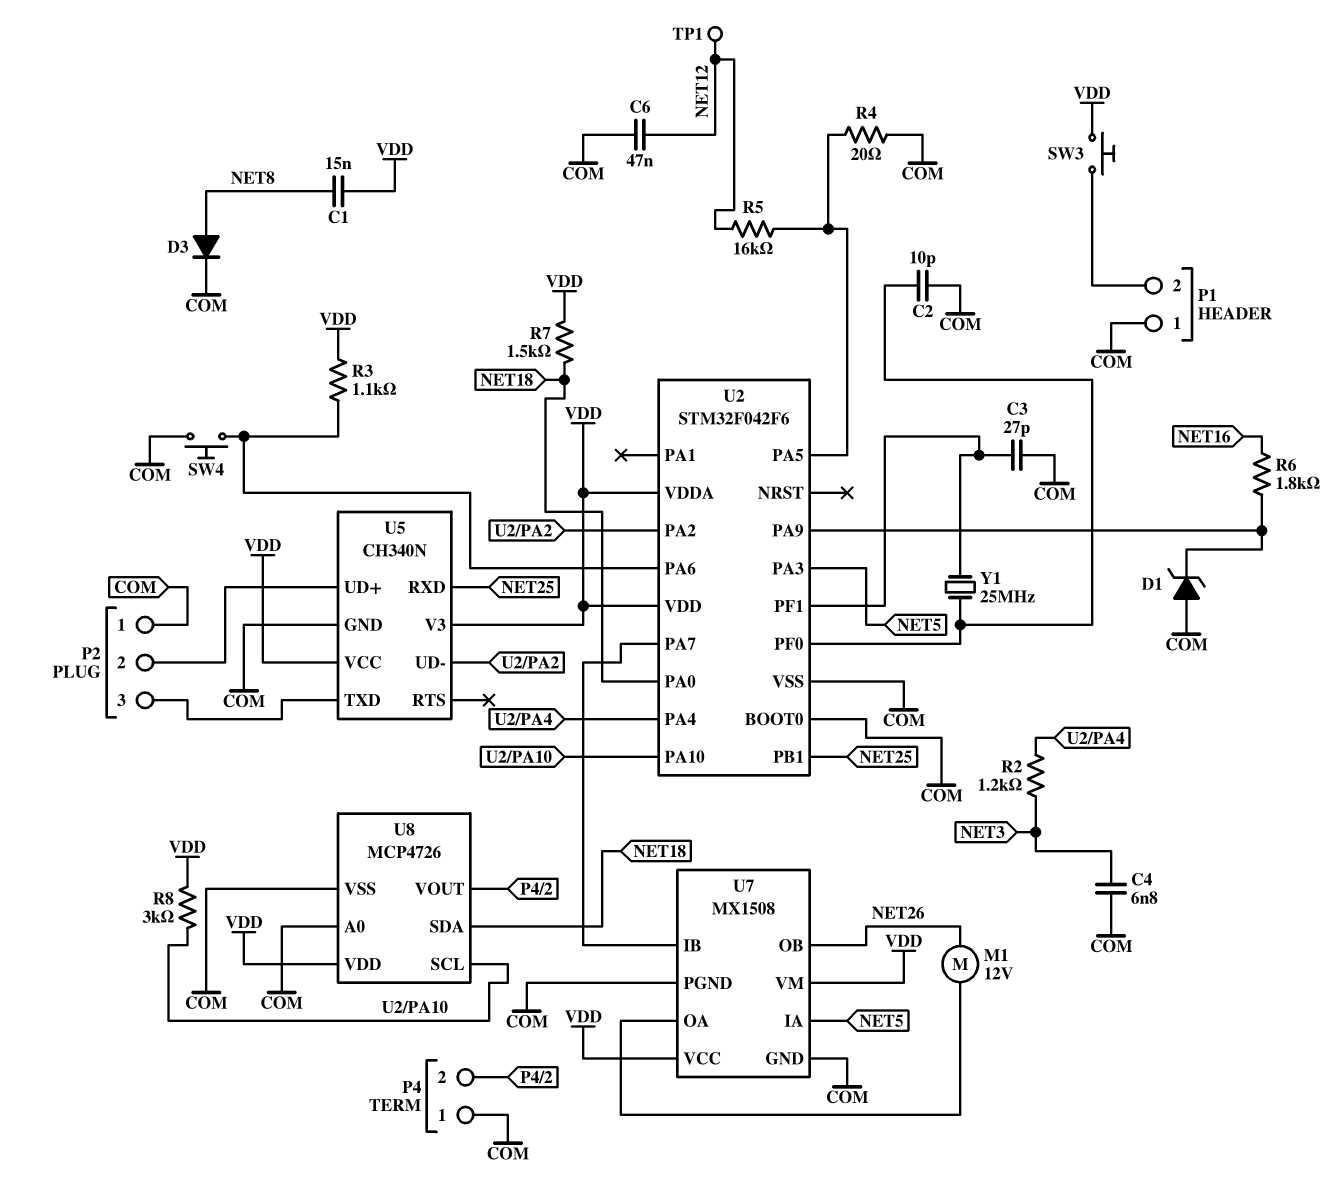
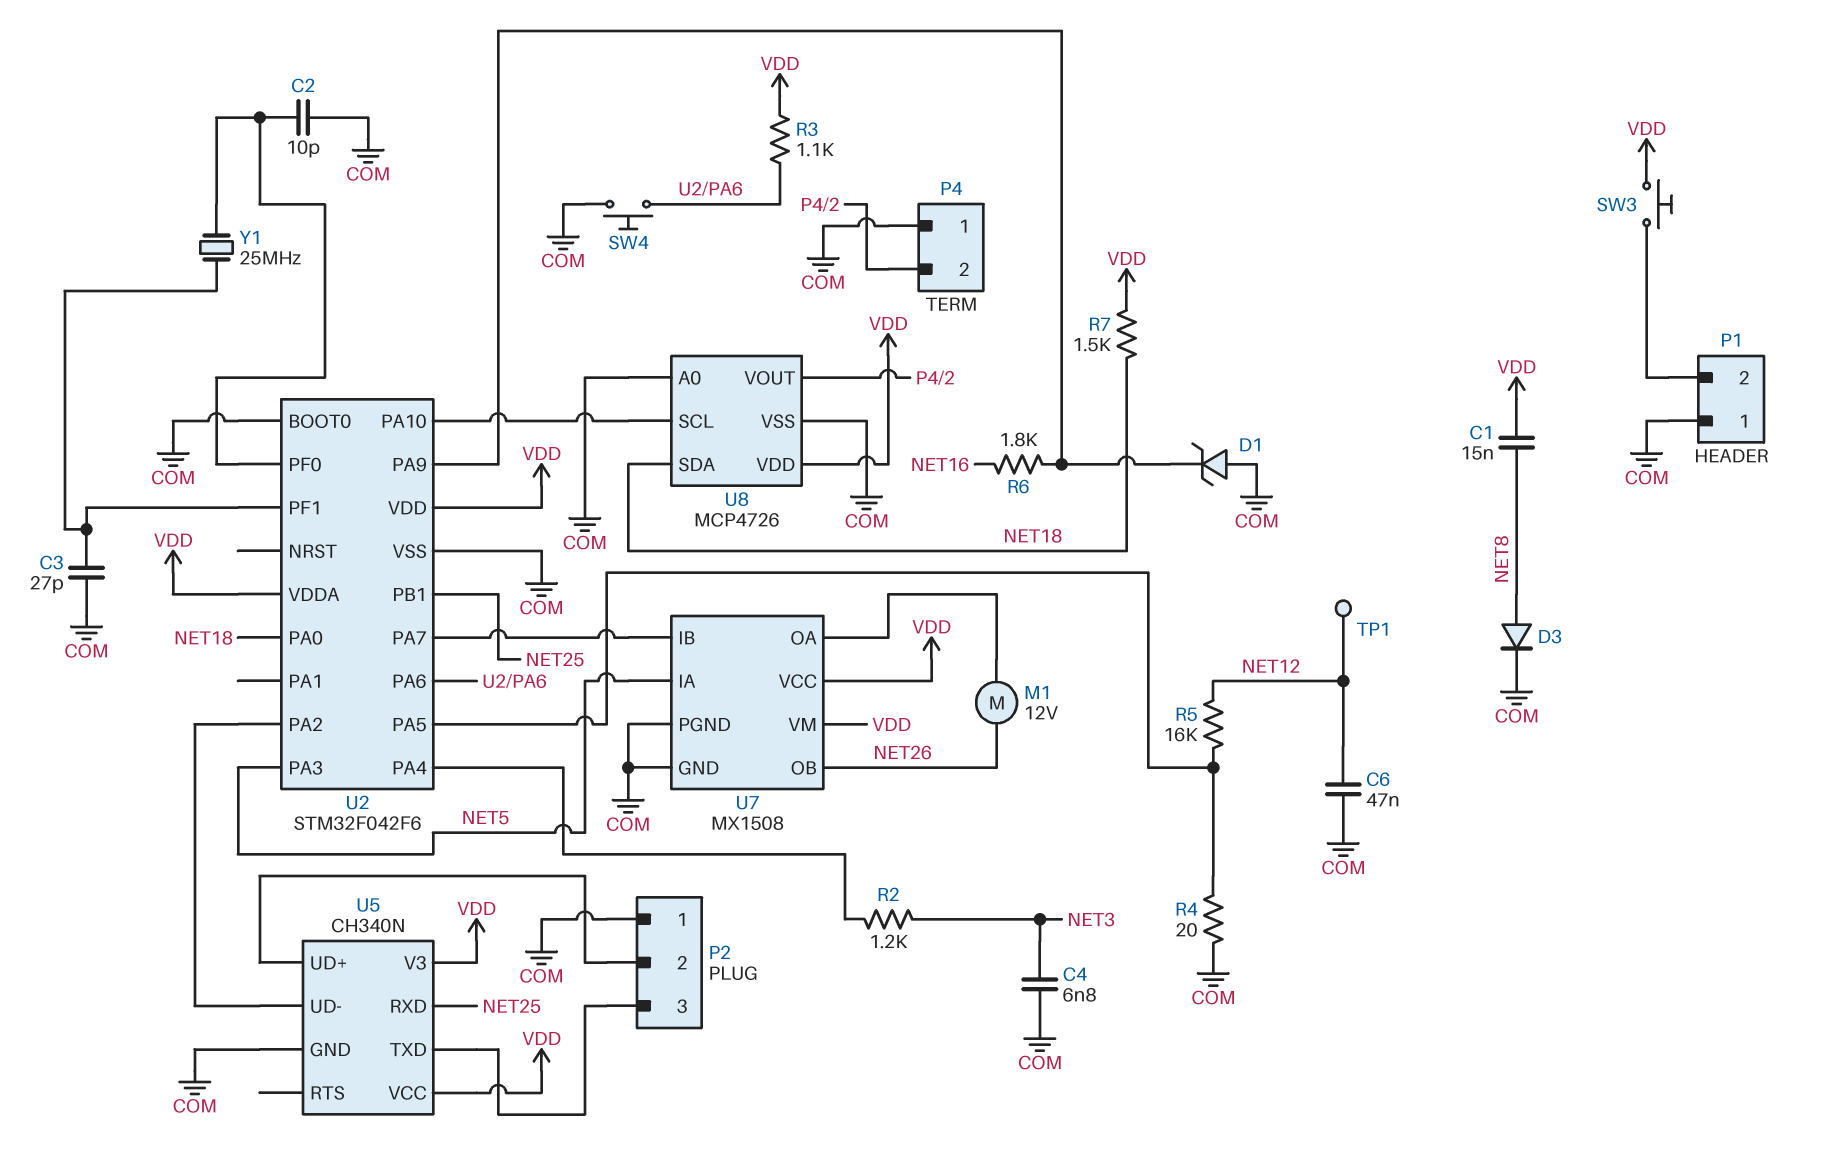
R8: 3k (U2/PA10, VDD) -> none

